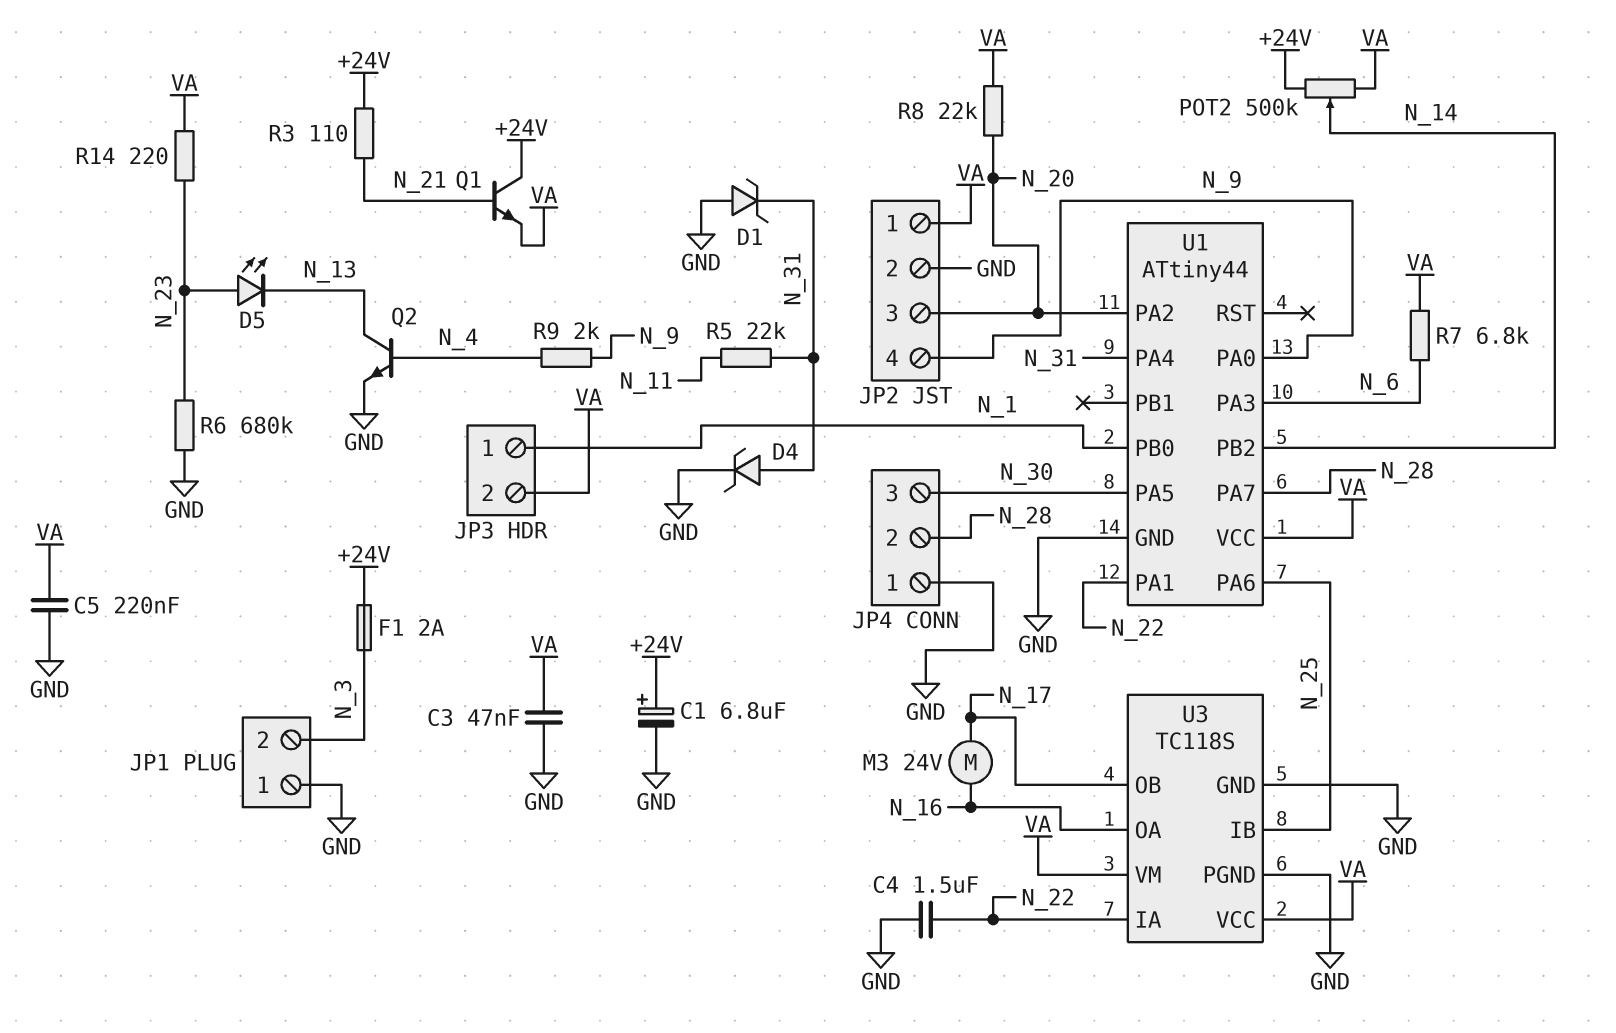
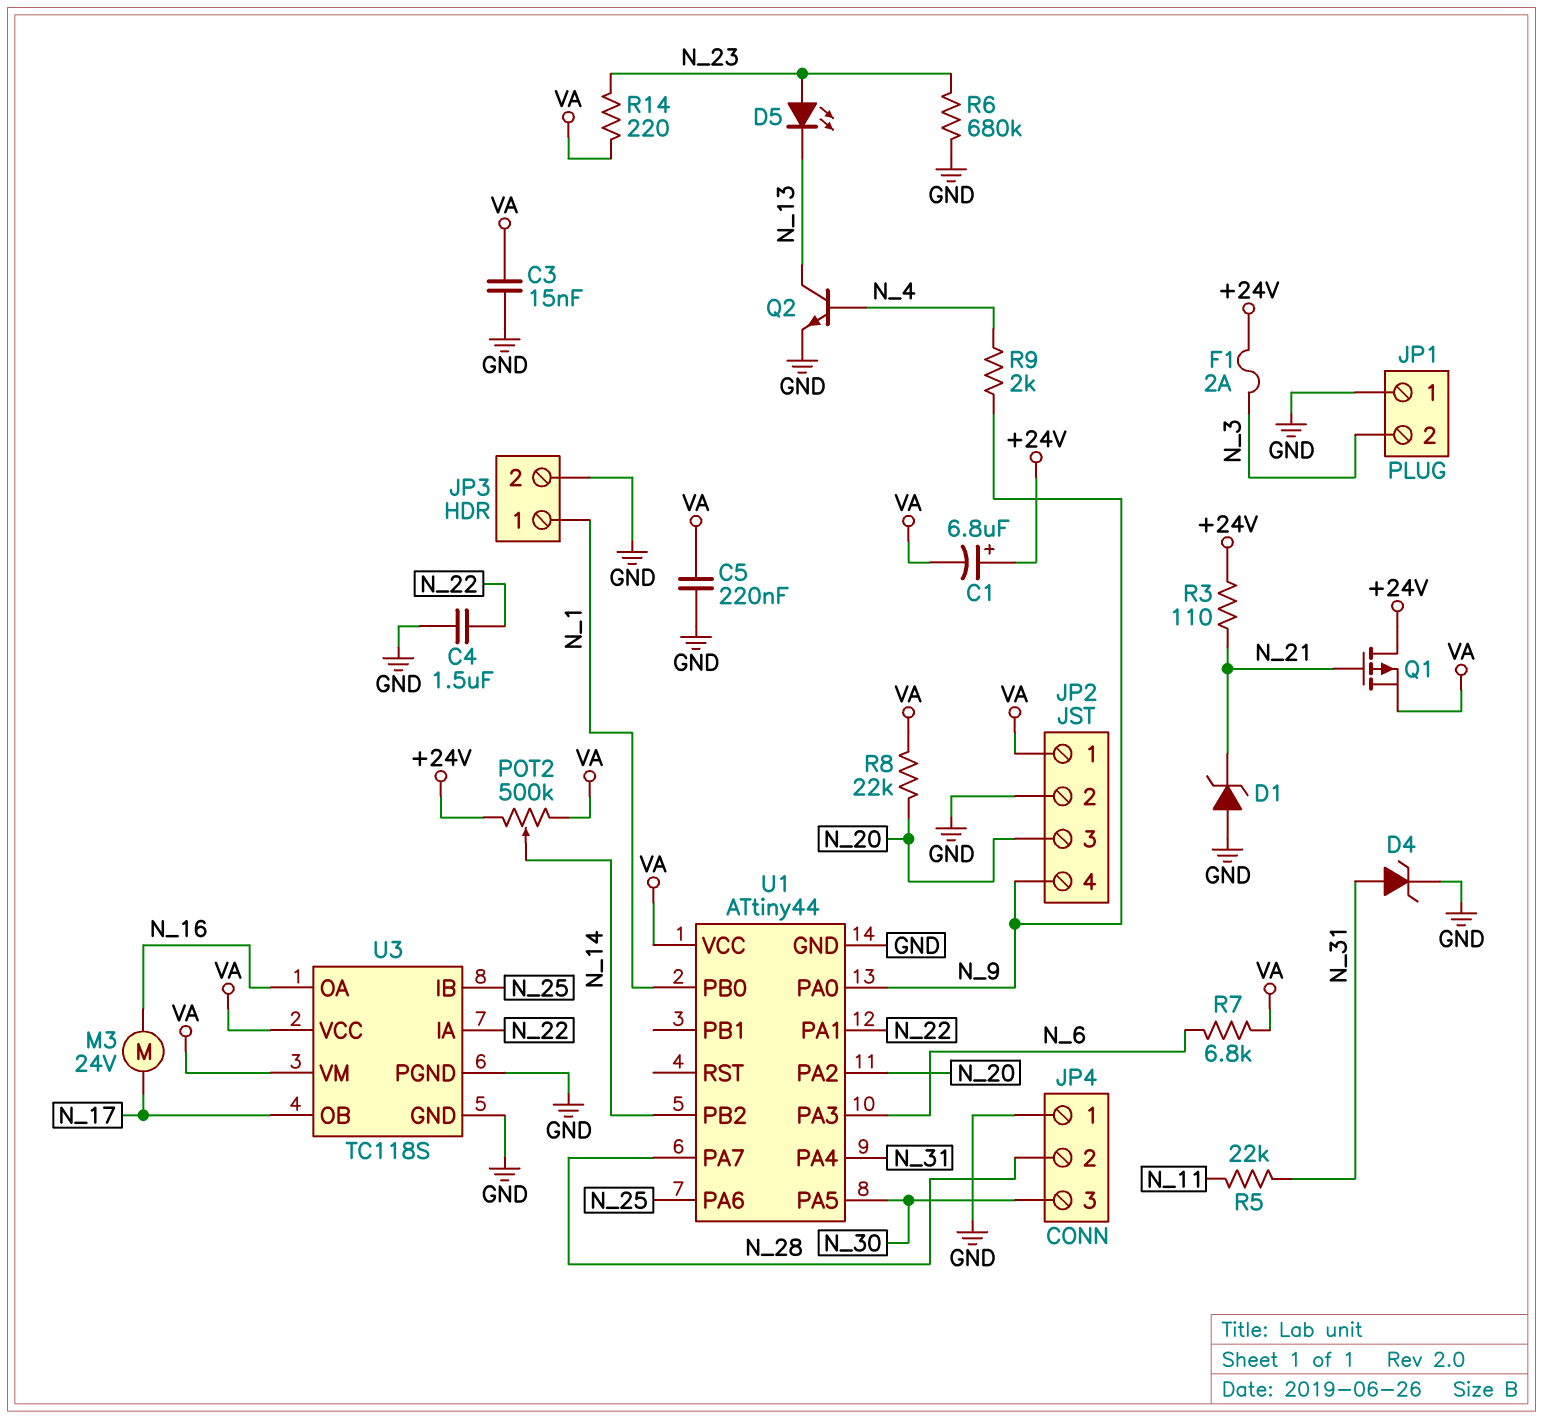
C1: 6.8uF (plus +24V, minus GND) -> 6.8uF (plus +24V, minus VA)
C3: 47nF (GND, VA) -> 15nF (GND, VA)
D1: zener (A GND, K N_31) -> zener (A GND, K N_21)
JP3 pin 2: VA -> GND
Q1: NPN (B N_21, C +24V, E VA) -> PMOS (G N_21, D +24V, S VA)

